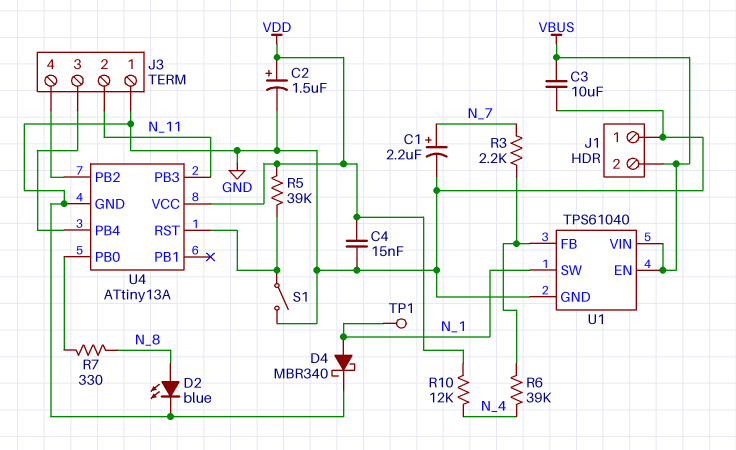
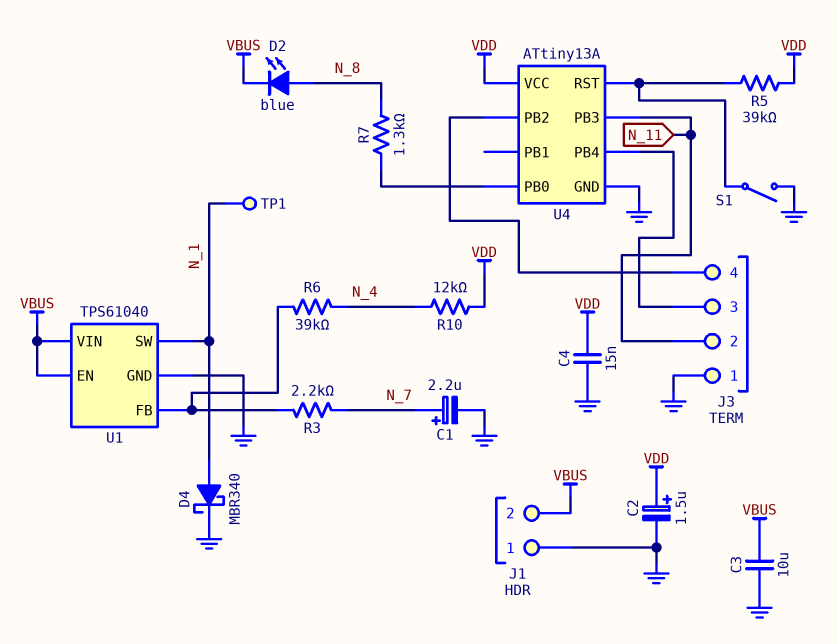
D2: LED blue (A N_8, K GND) -> LED blue (A N_8, K VBUS)
R7: 330 (N_8, U4/PB0) -> 1.3k (N_8, U4/PB0)

